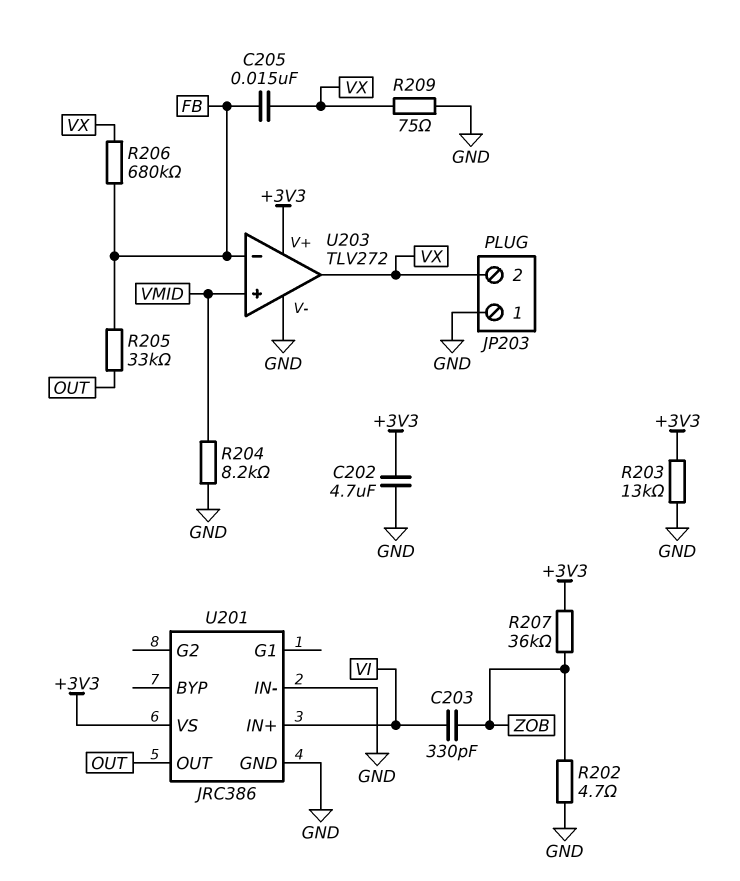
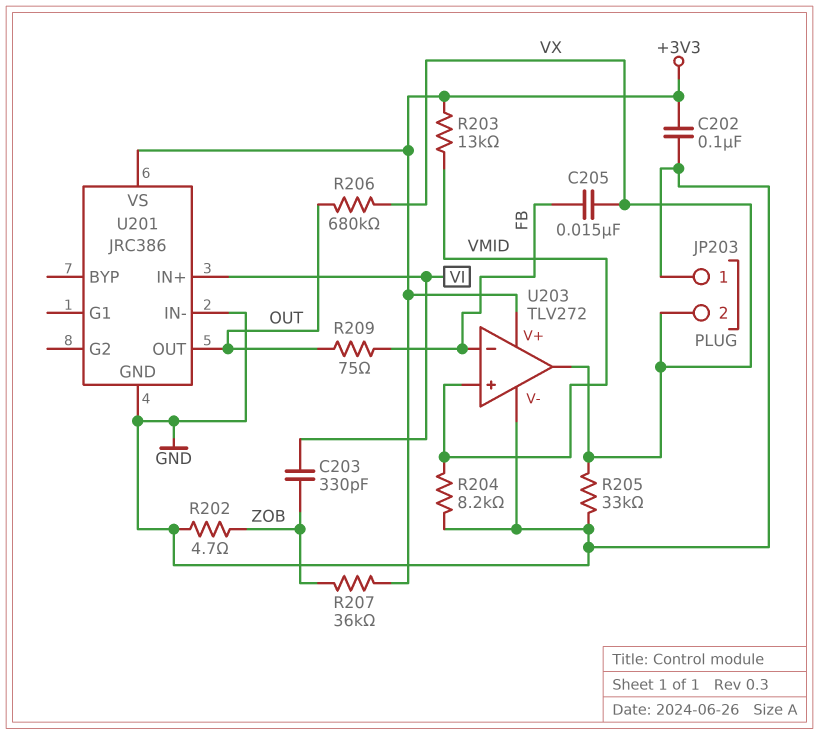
C202: 4.7uF (+3V3, GND) -> 100nF (+3V3, GND)
R203: 13k (+3V3, GND) -> 13k (+3V3, VMID)
R205: 33k (FB, OUT) -> 33k (GND, VX)
R206: 680k (FB, VX) -> 680k (OUT, VX)
R209: 75 (GND, VX) -> 75 (FB, OUT)

